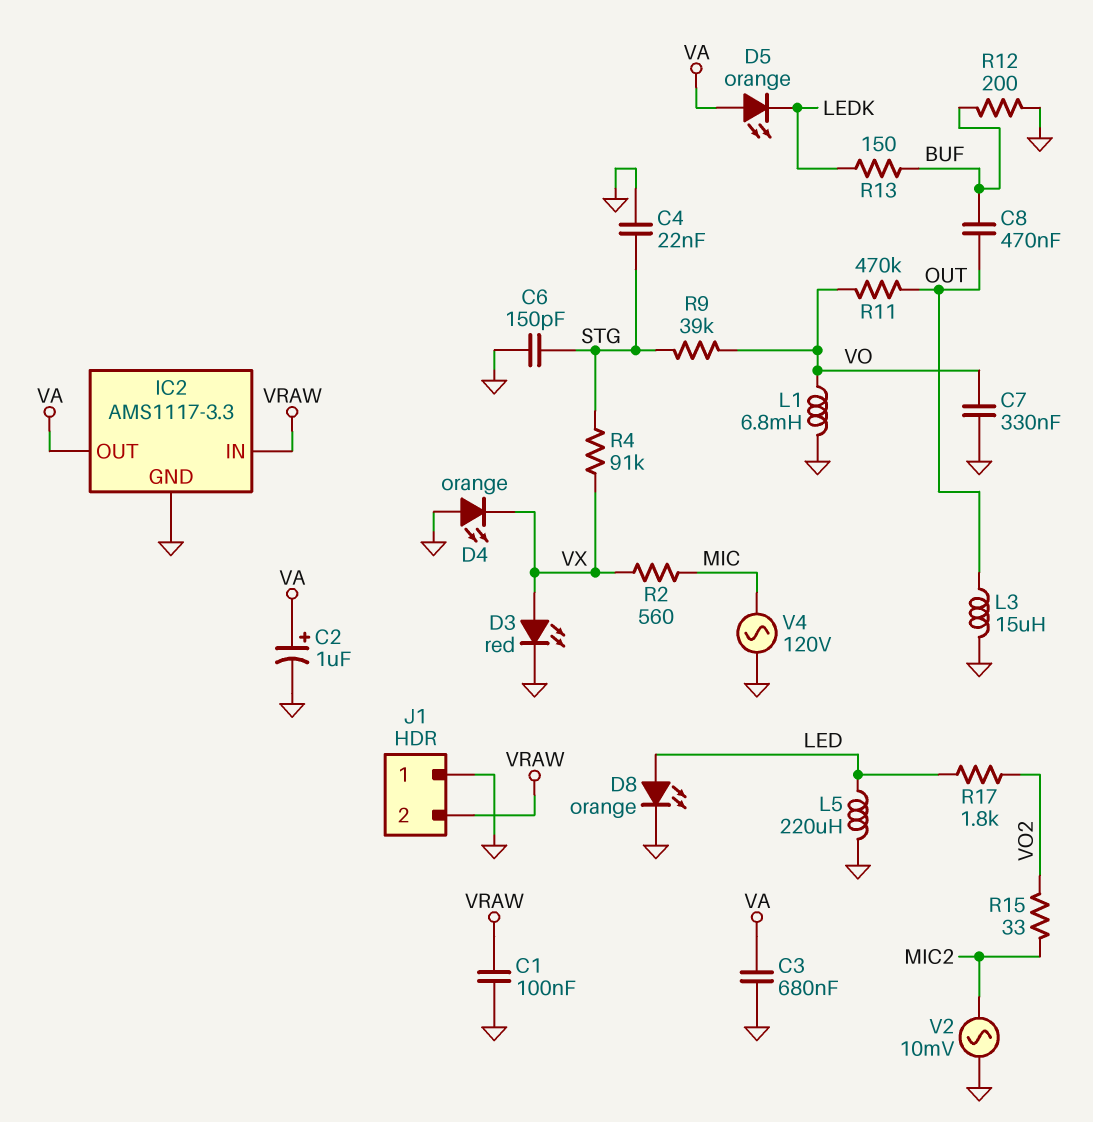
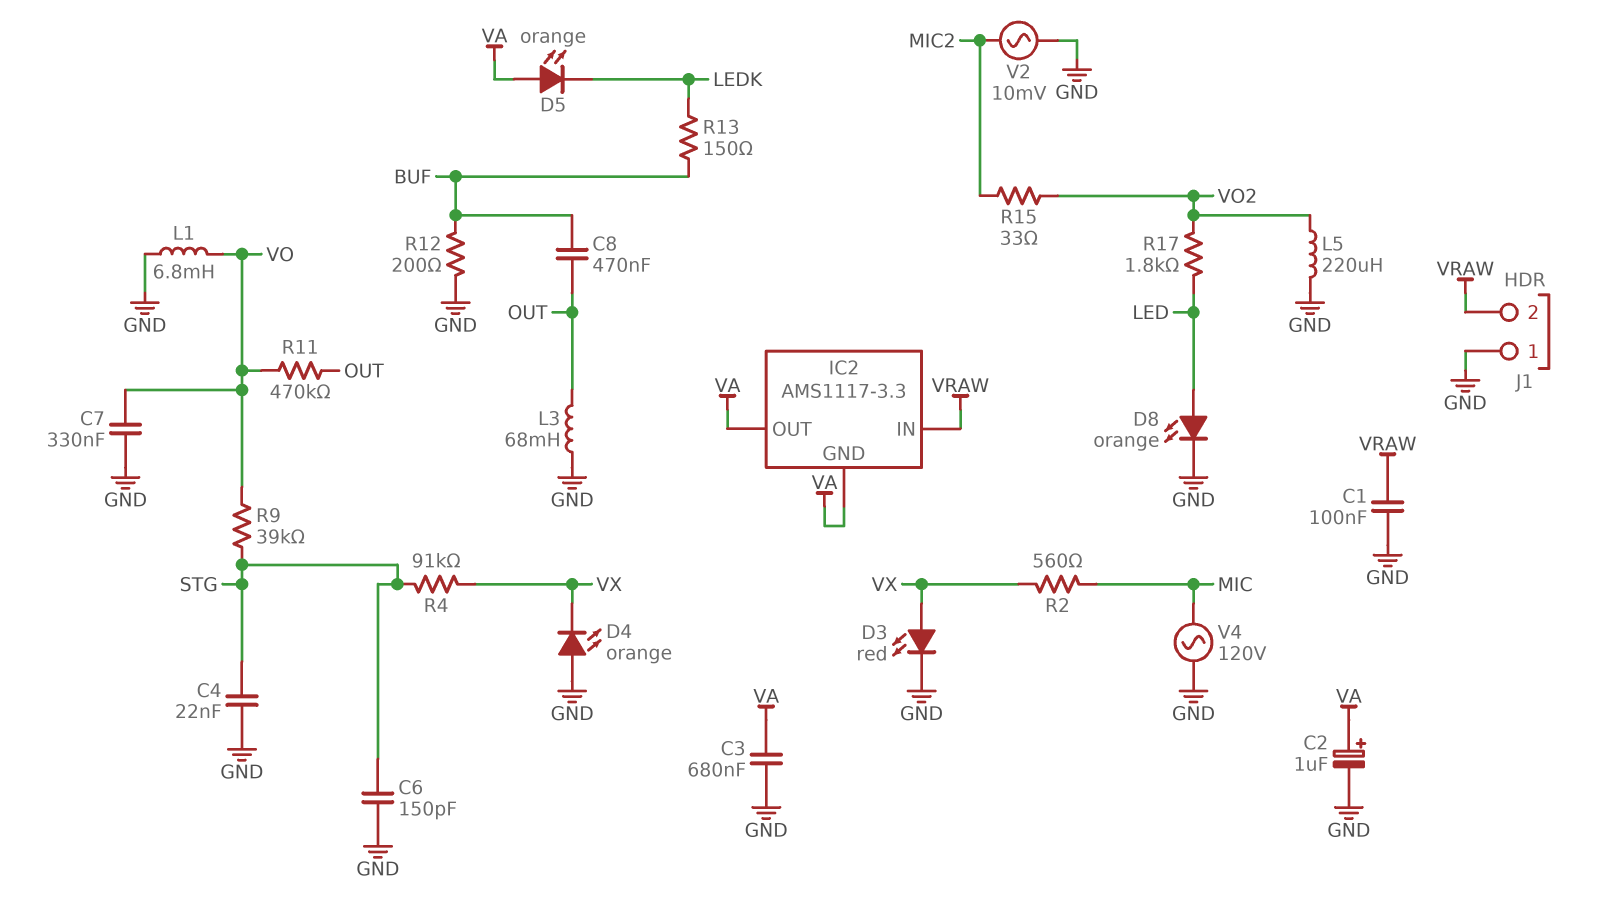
IC2 pin GND: GND -> VA
L3: 15uH (GND, OUT) -> 68mH (GND, OUT)
L5: 220uH (GND, LED) -> 220uH (GND, VO2)

